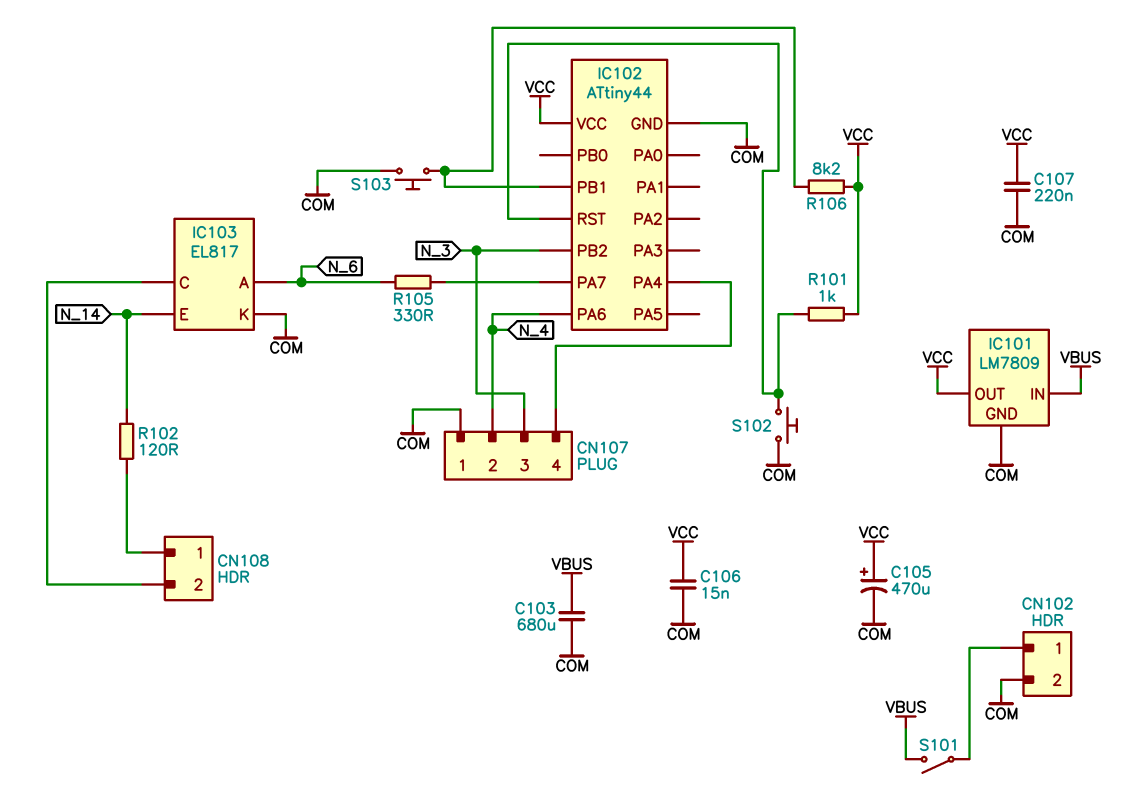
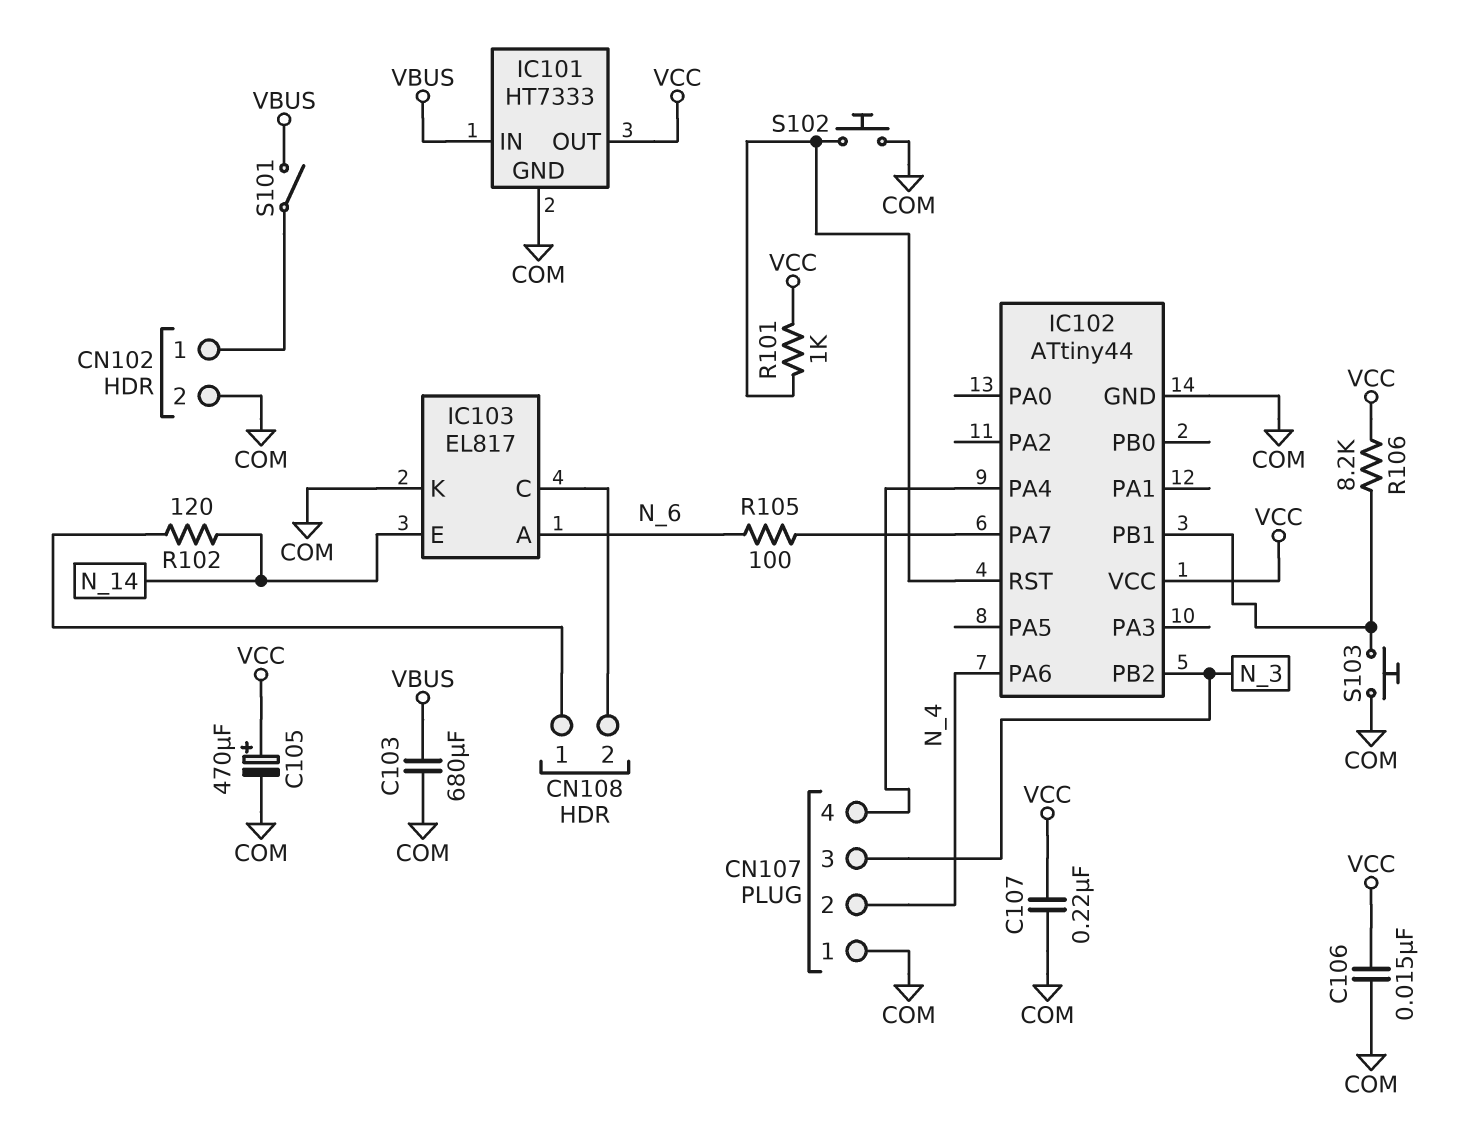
IC101: LM7809 -> HT7333
R105: 330 (IC102/PA7, N_6) -> 100 (IC102/PA7, N_6)

